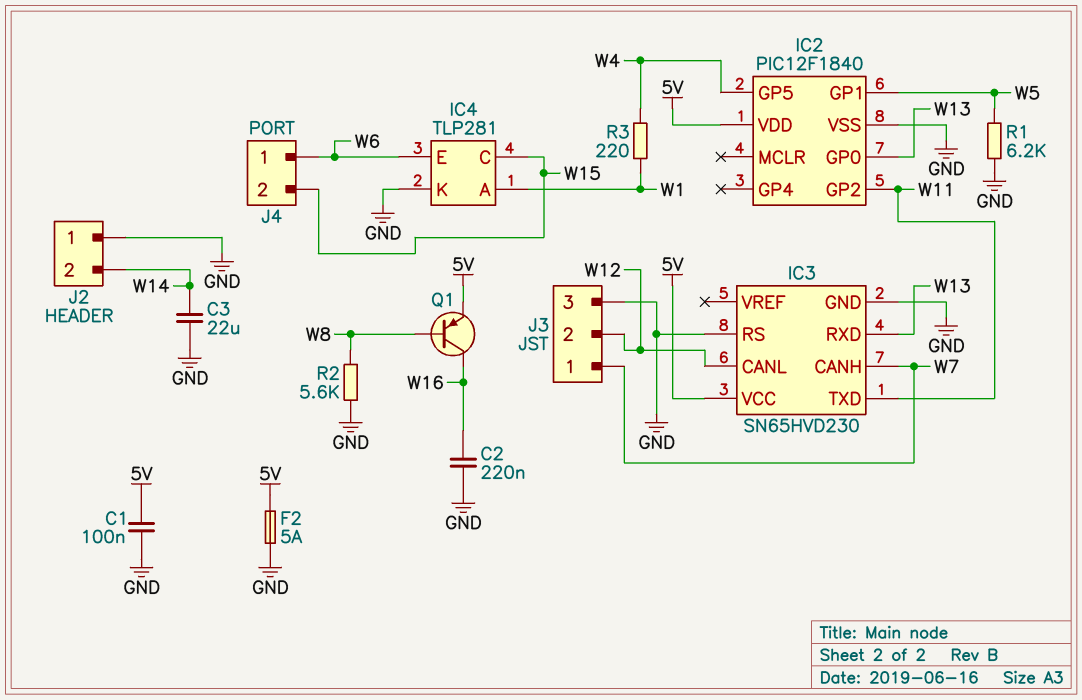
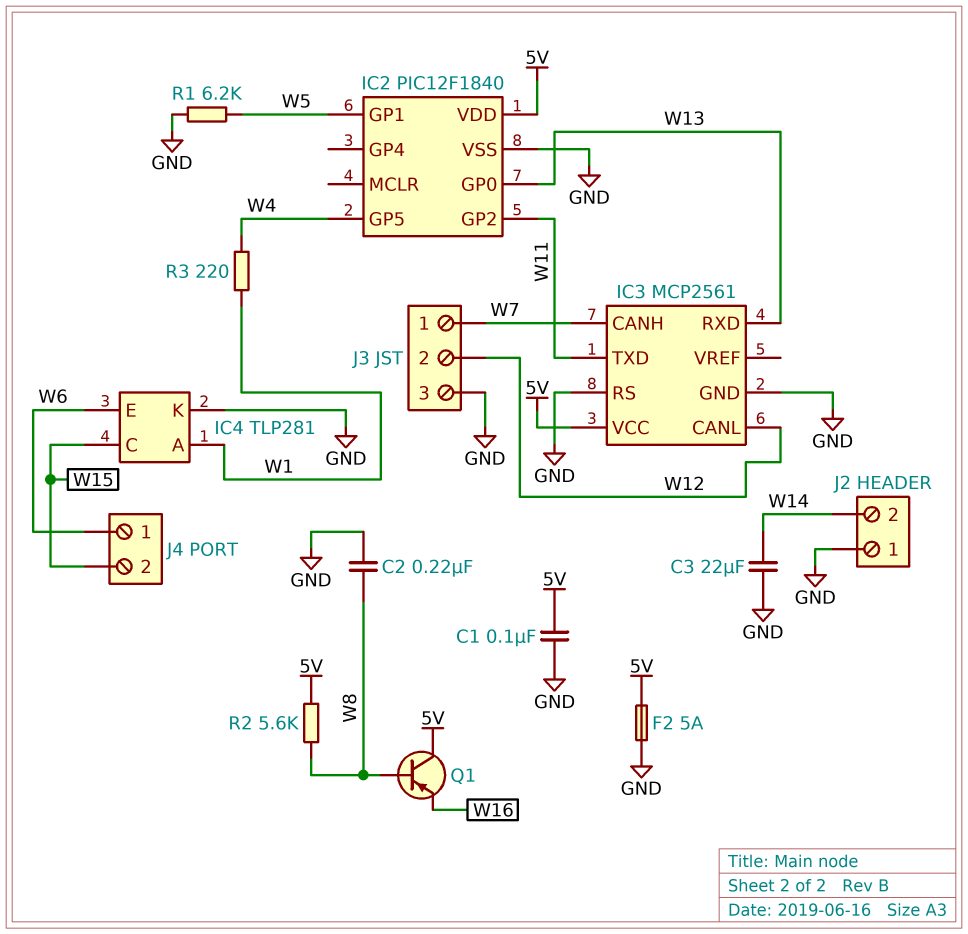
C2: 220nF (GND, W16) -> 220nF (GND, W8)
IC3: SN65HVD230 -> MCP2561
Q1: PNP (B W8, C W16, E 5V) -> PNP (B W8, C 5V, E W16)
R2: 5.6k (GND, W8) -> 5.6k (5V, W8)

